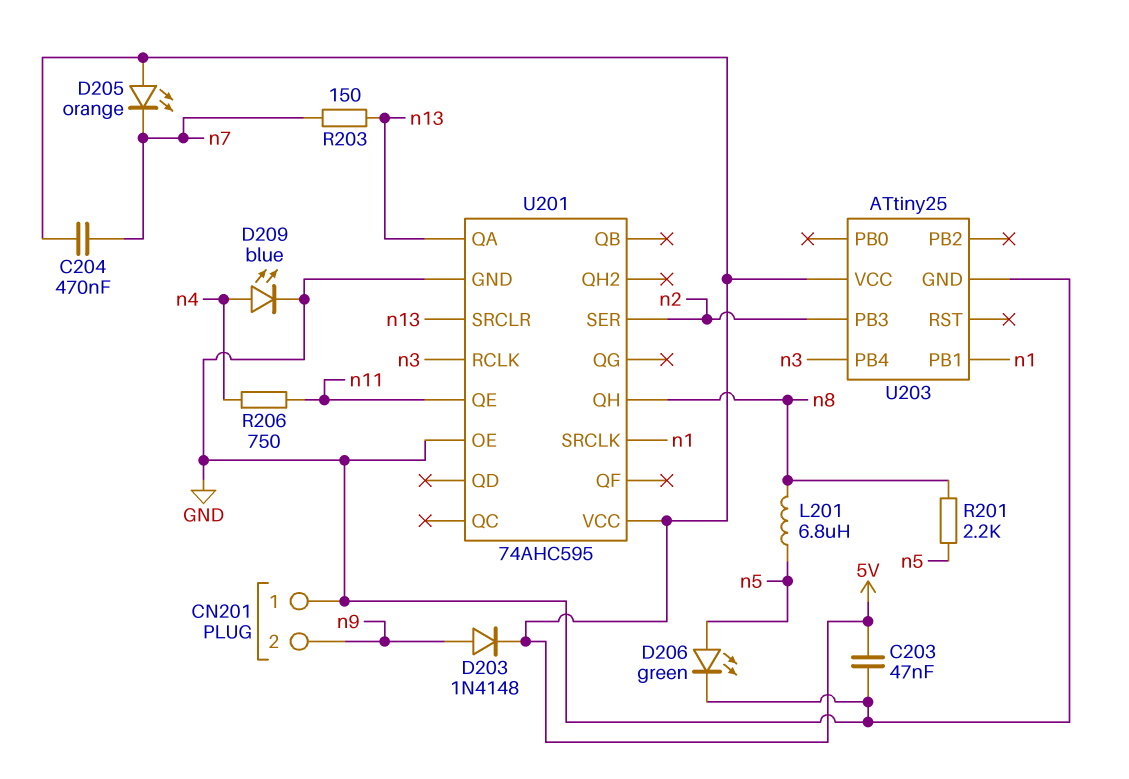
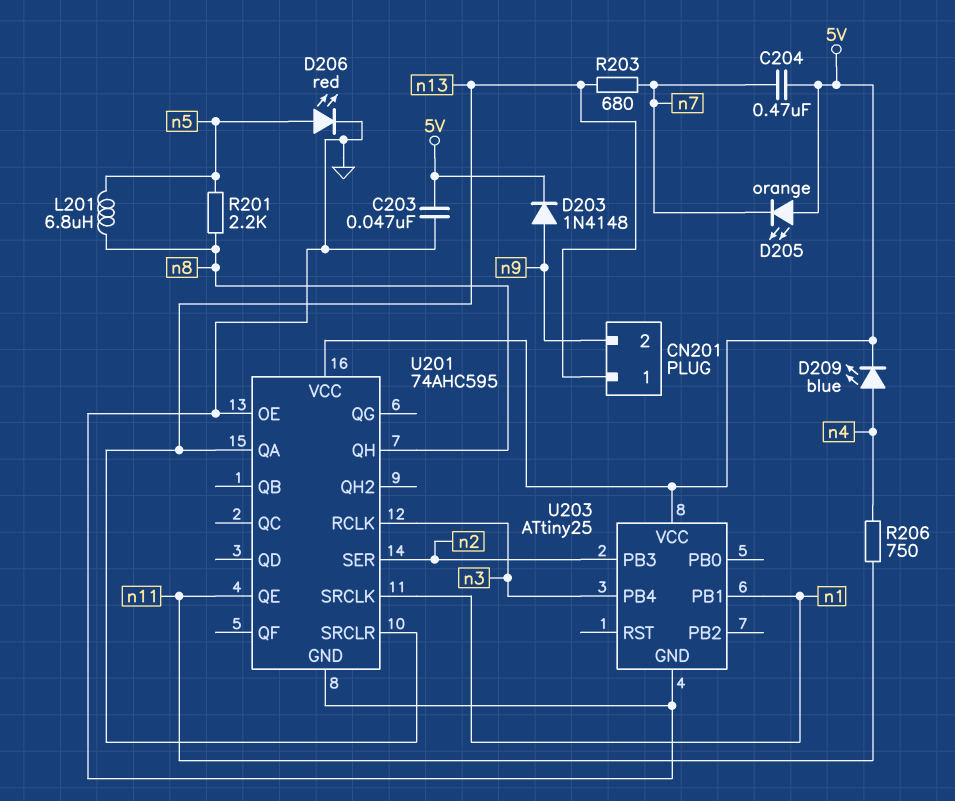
CN201 pin 1: GND -> n13
D206: LED green (A n5, K GND) -> LED red (A n5, K GND)
D209: LED blue (A n4, K GND) -> LED blue (A n4, K 5V)
R203: 150 (n7, n13) -> 680 (n7, n13)

